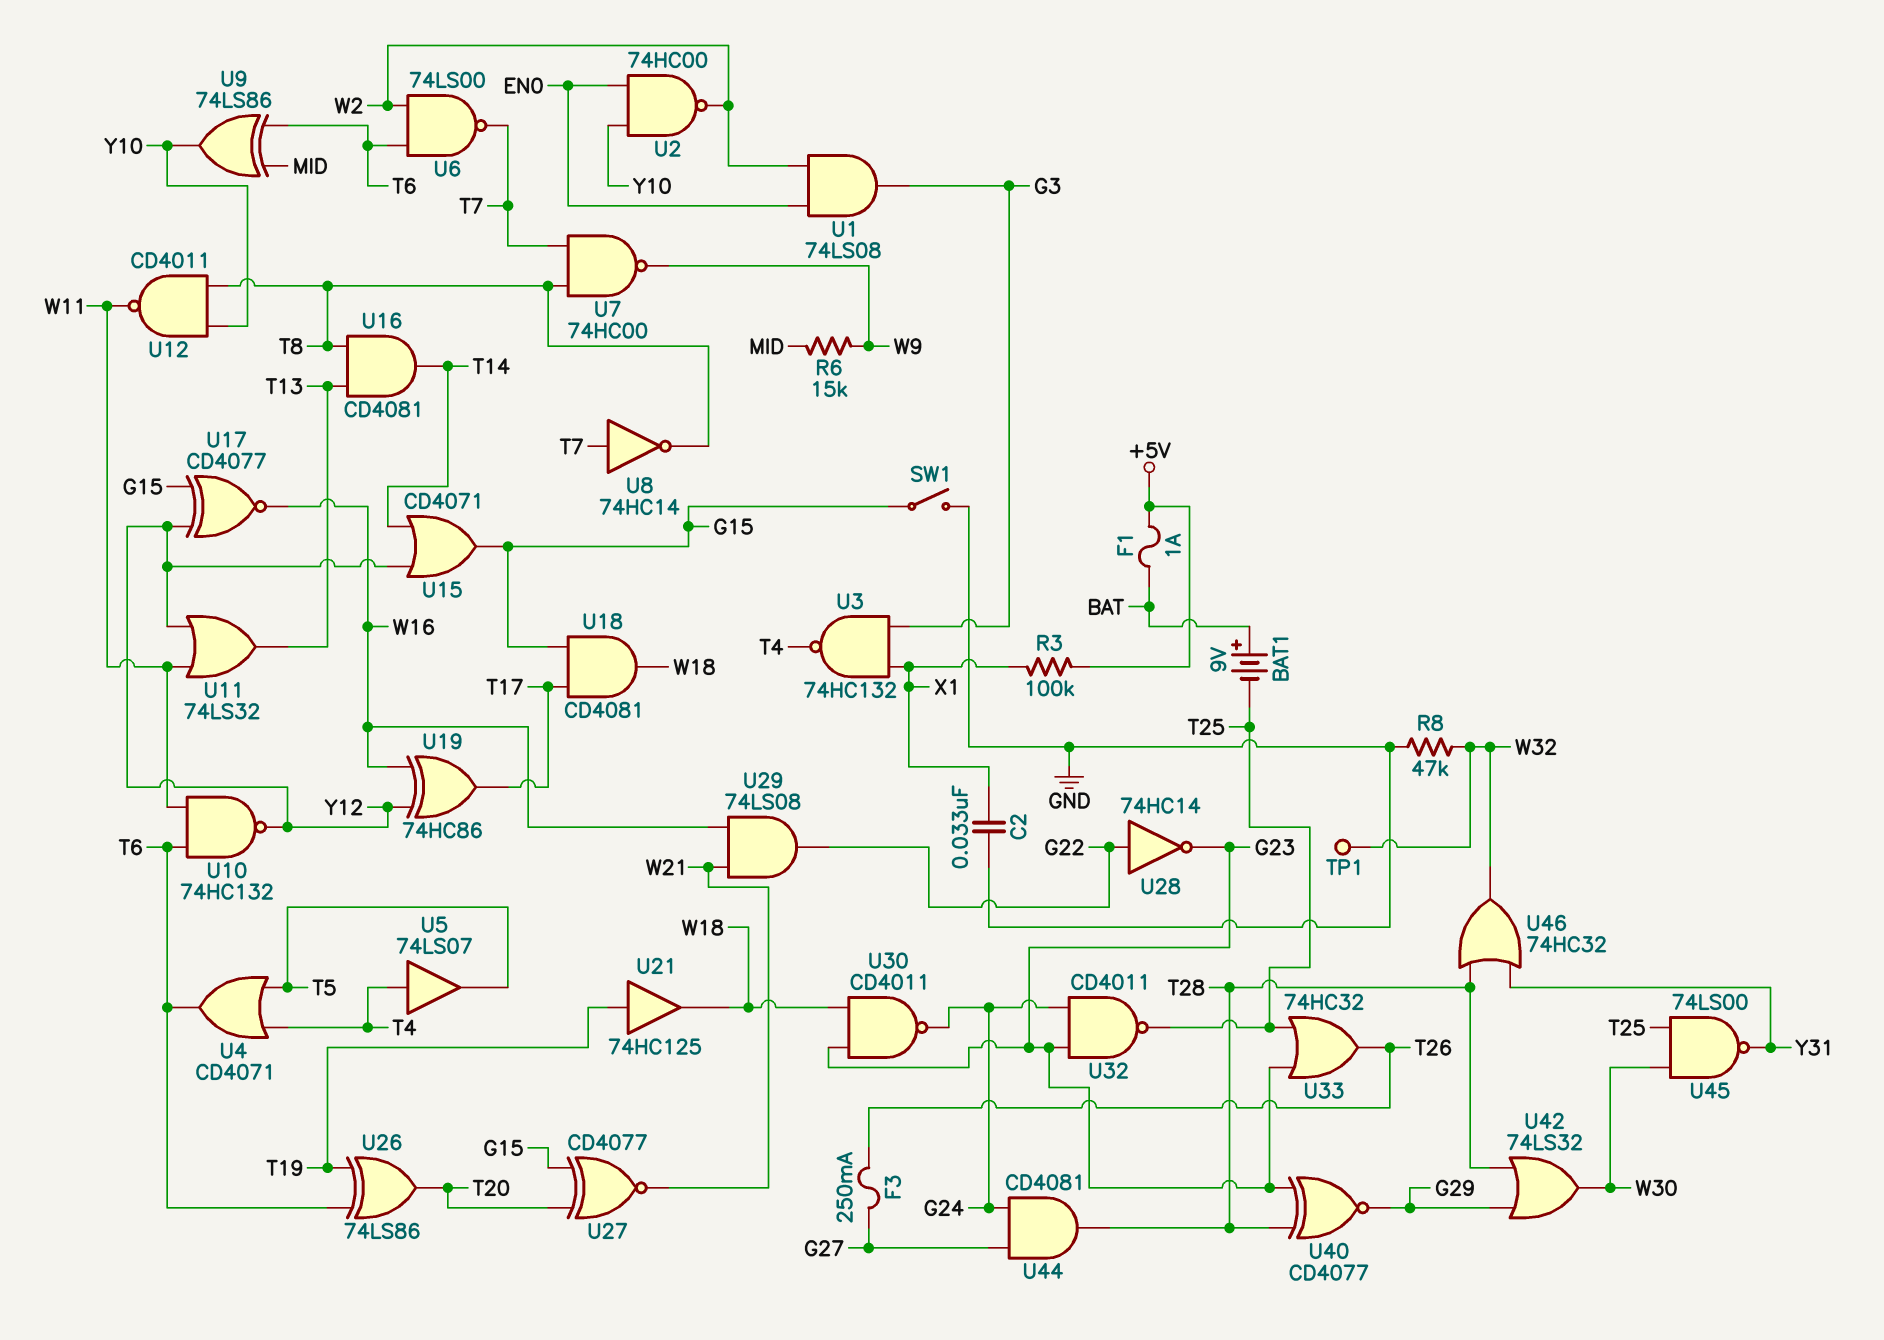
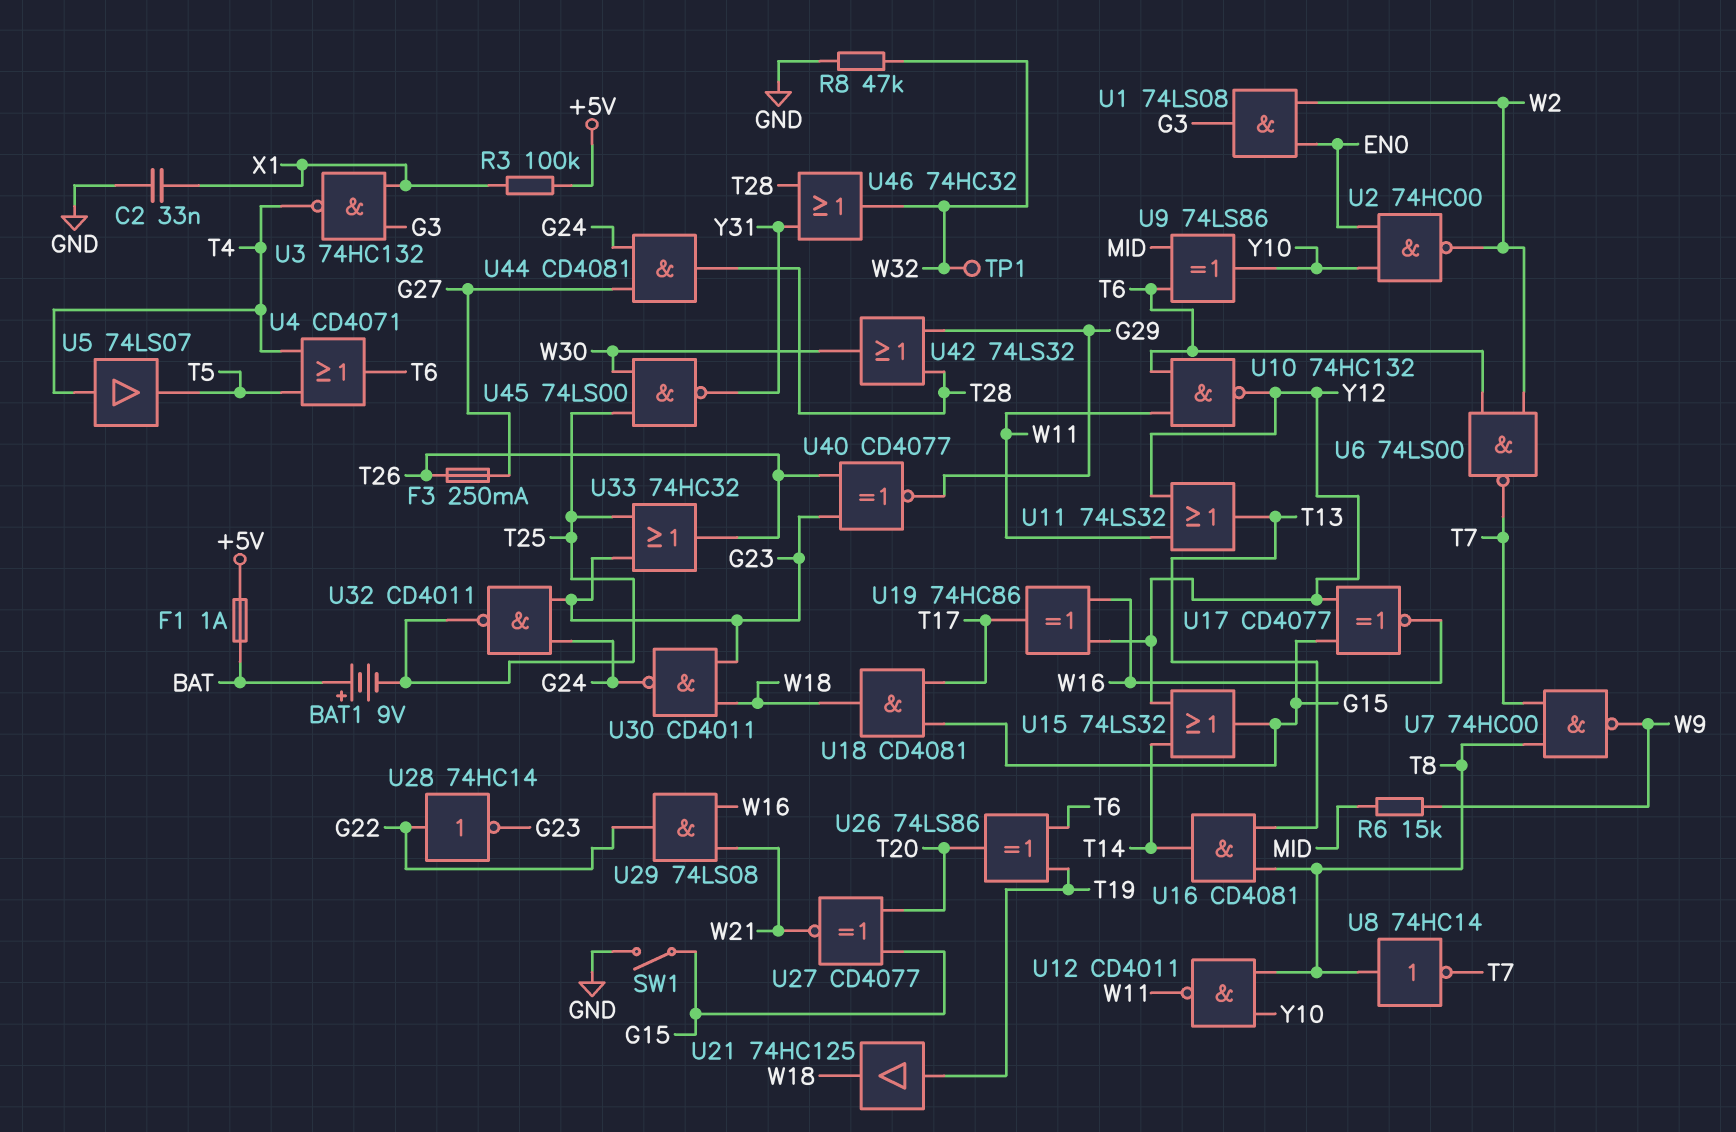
U8: NOT 74HC14 (in T7, out T8) -> NOT 74HC14 (in T8, out T7)
U15: OR CD4071 (in T14, in Y12, out G15) -> OR 74LS32 (in T14, in Y12, out G15)
U40: XNOR CD4077 (in G23, in T28, out G29) -> XNOR CD4077 (in G23, in T26, out G29)

